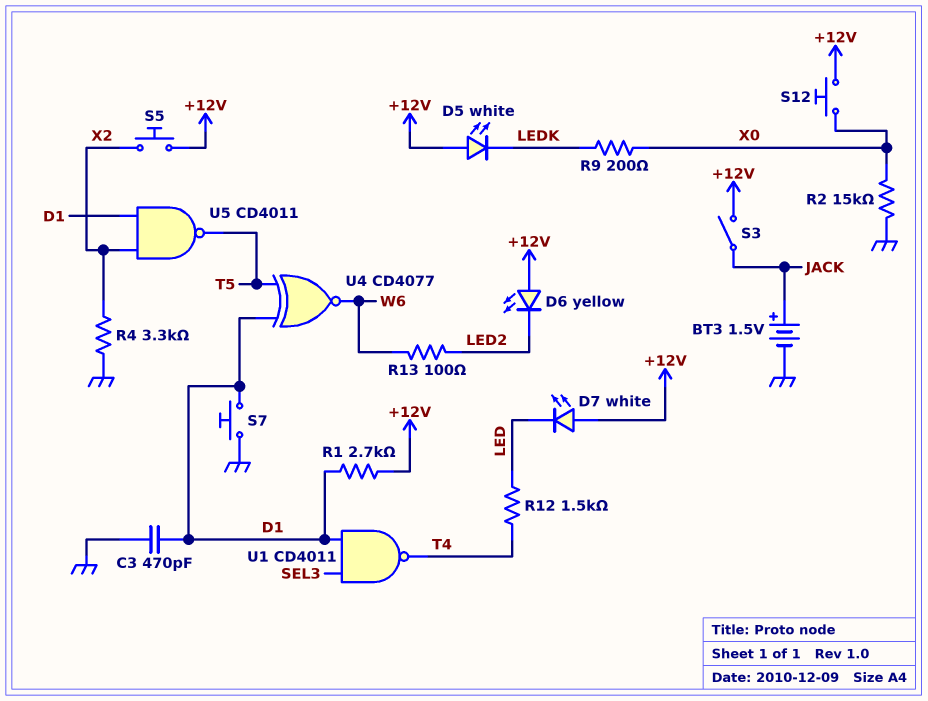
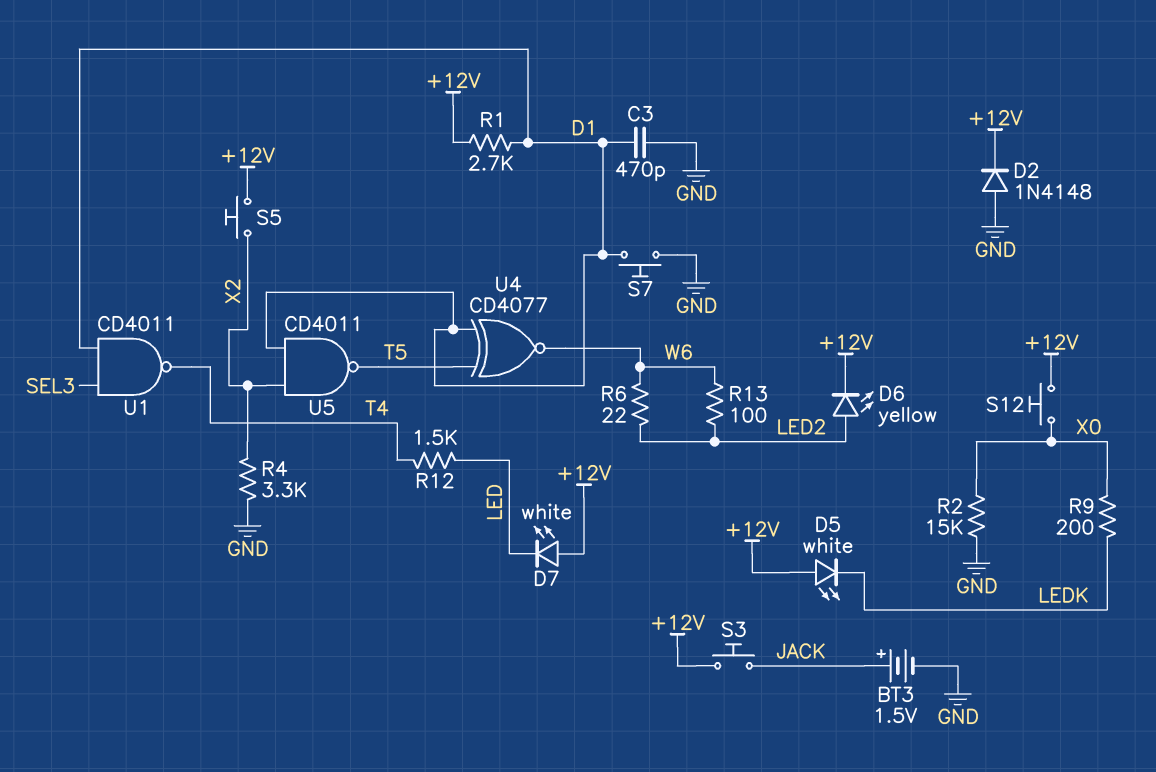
D2: none -> diode 1N4148 (A GND, K +12V)
D6: LED yellow (A +12V, K LED2) -> LED yellow (A LED2, K +12V)
R6: none -> 22 (LED2, W6)
S3: switch (+12V, JACK) -> button (+12V, JACK)

